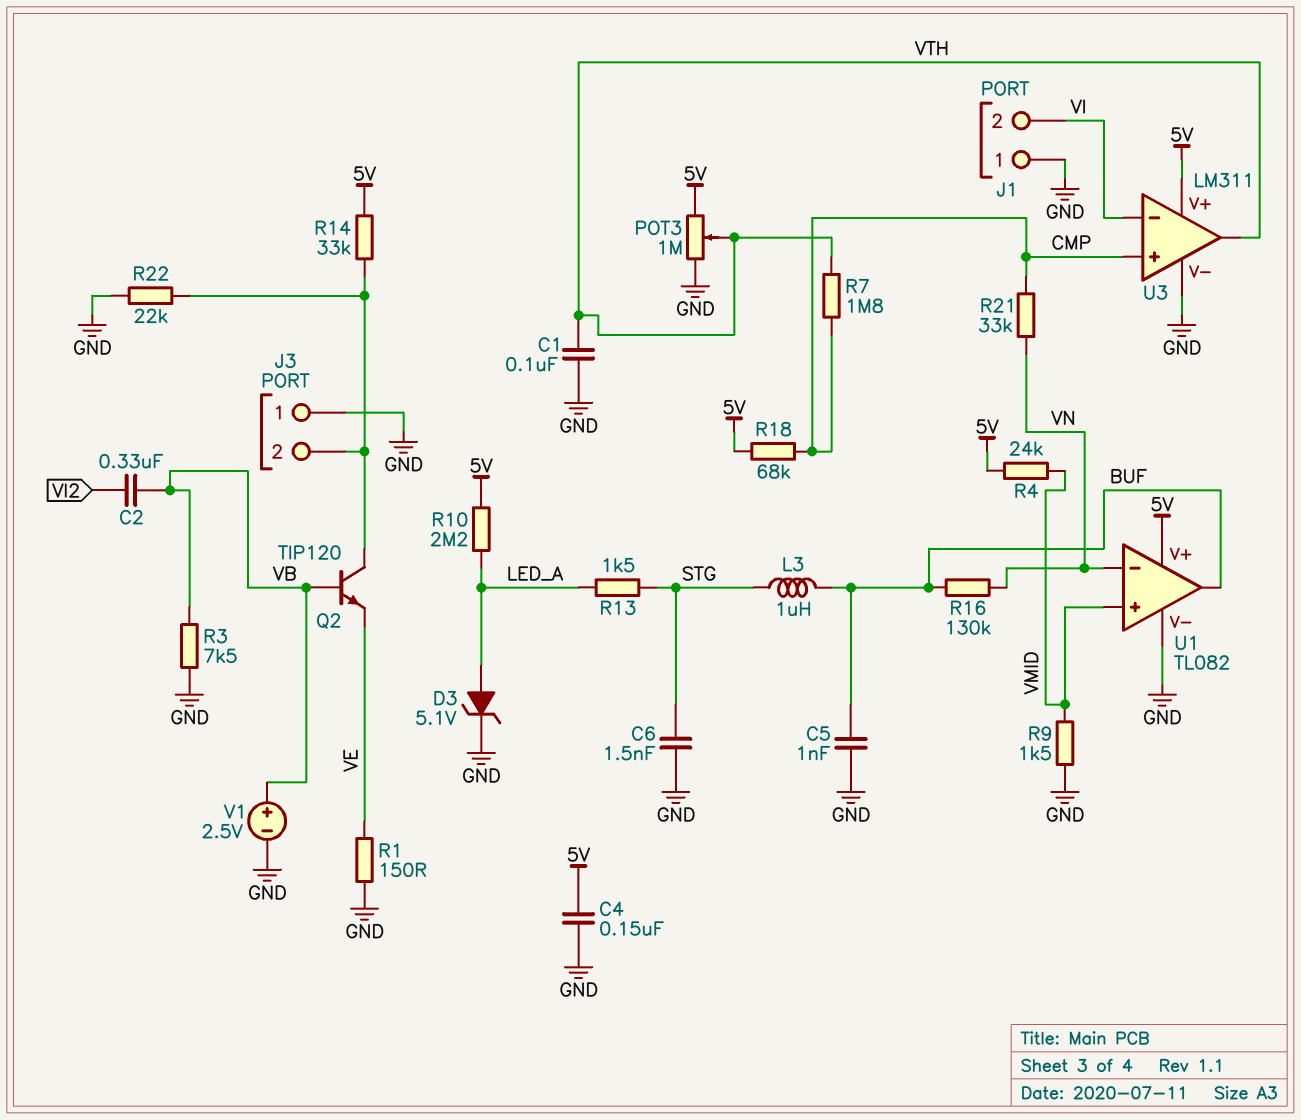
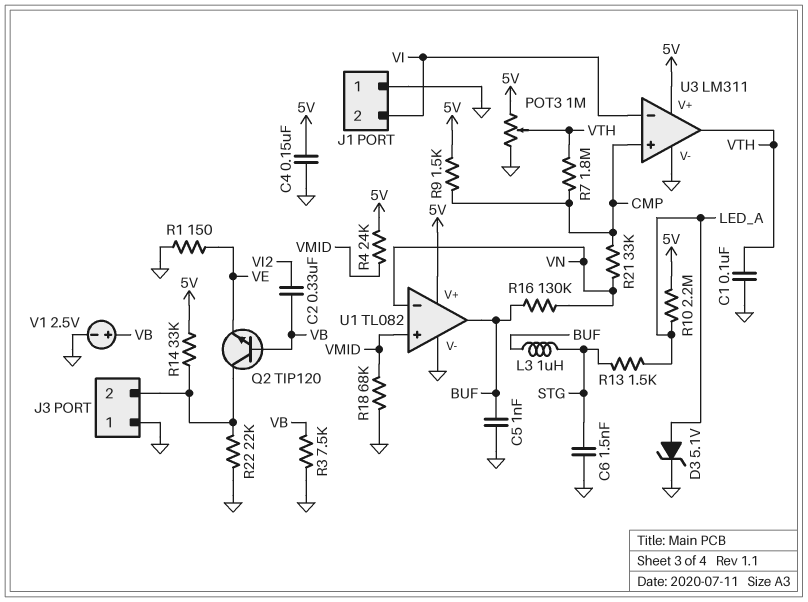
R9: 1.5k (GND, VMID) -> 1.5k (5V, CMP)
R18: 68k (5V, CMP) -> 68k (GND, VMID)

